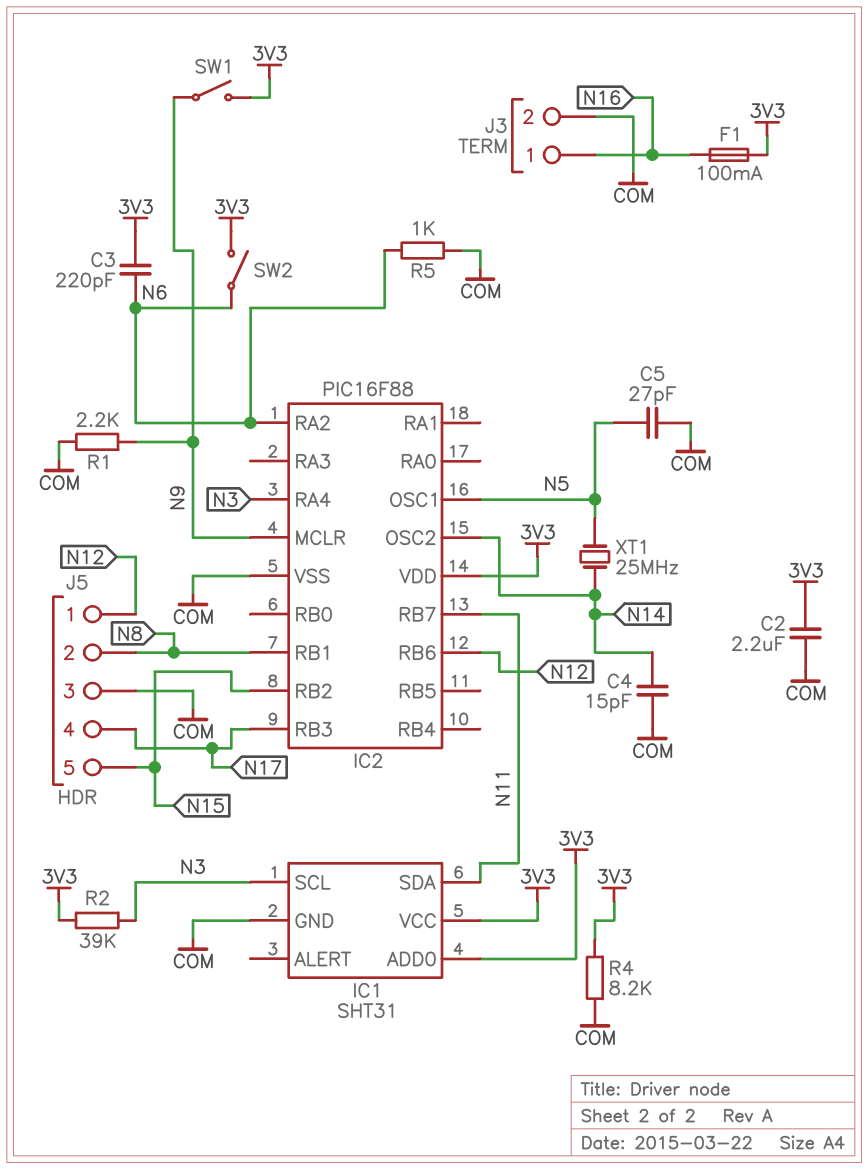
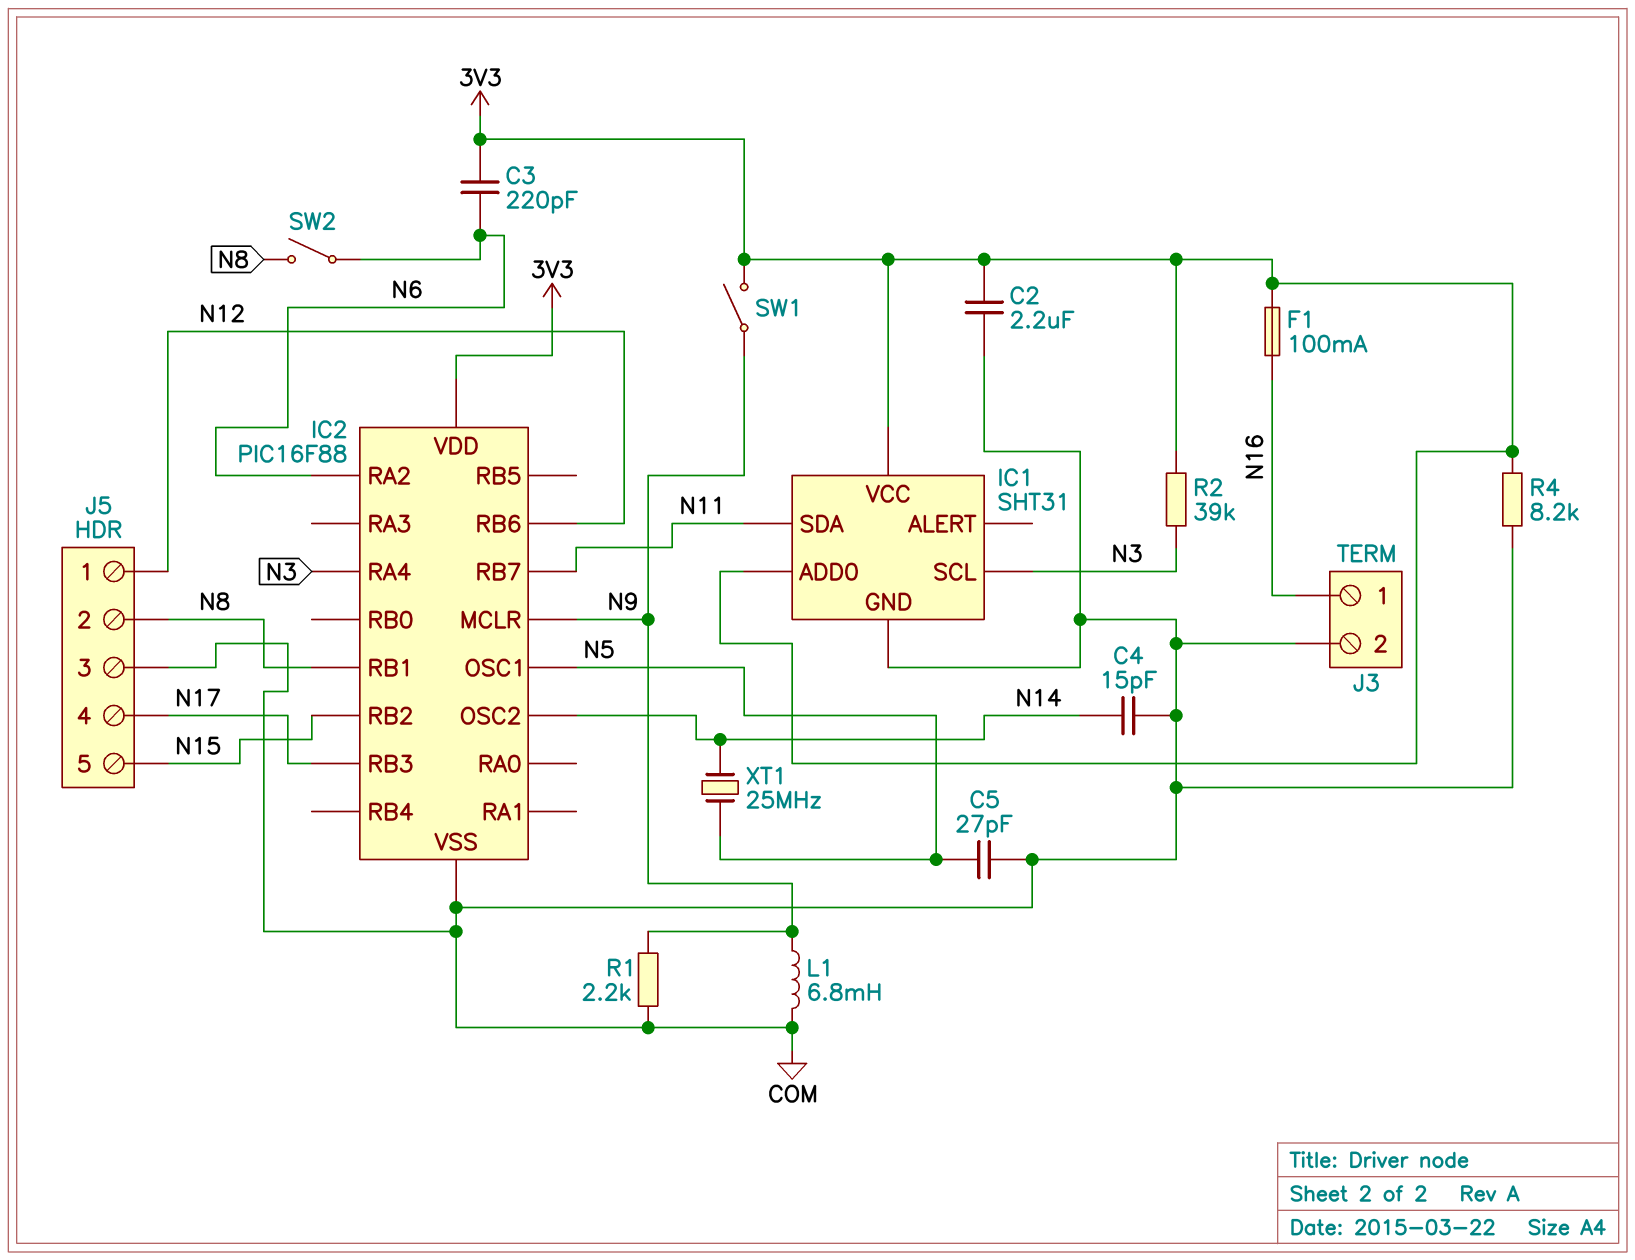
L1: none -> 6.8mH (COM, N9)
R5: 1k (COM, N6) -> none
SW2: switch (3V3, N6) -> switch (N6, N8)

